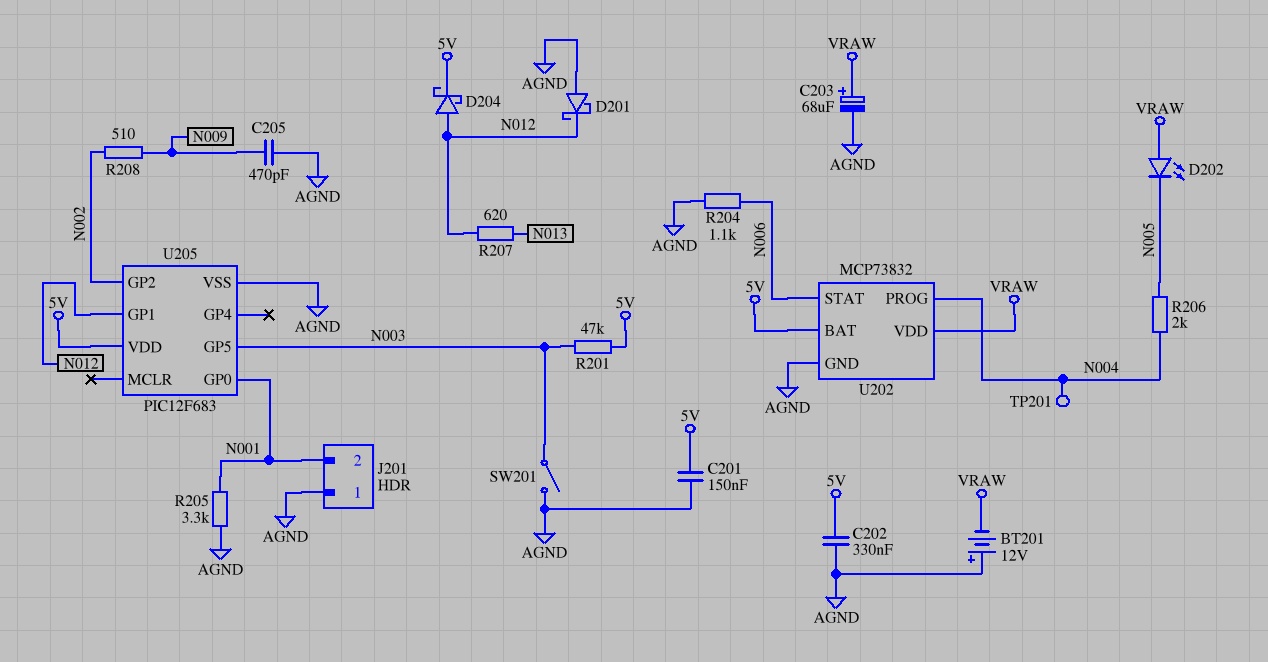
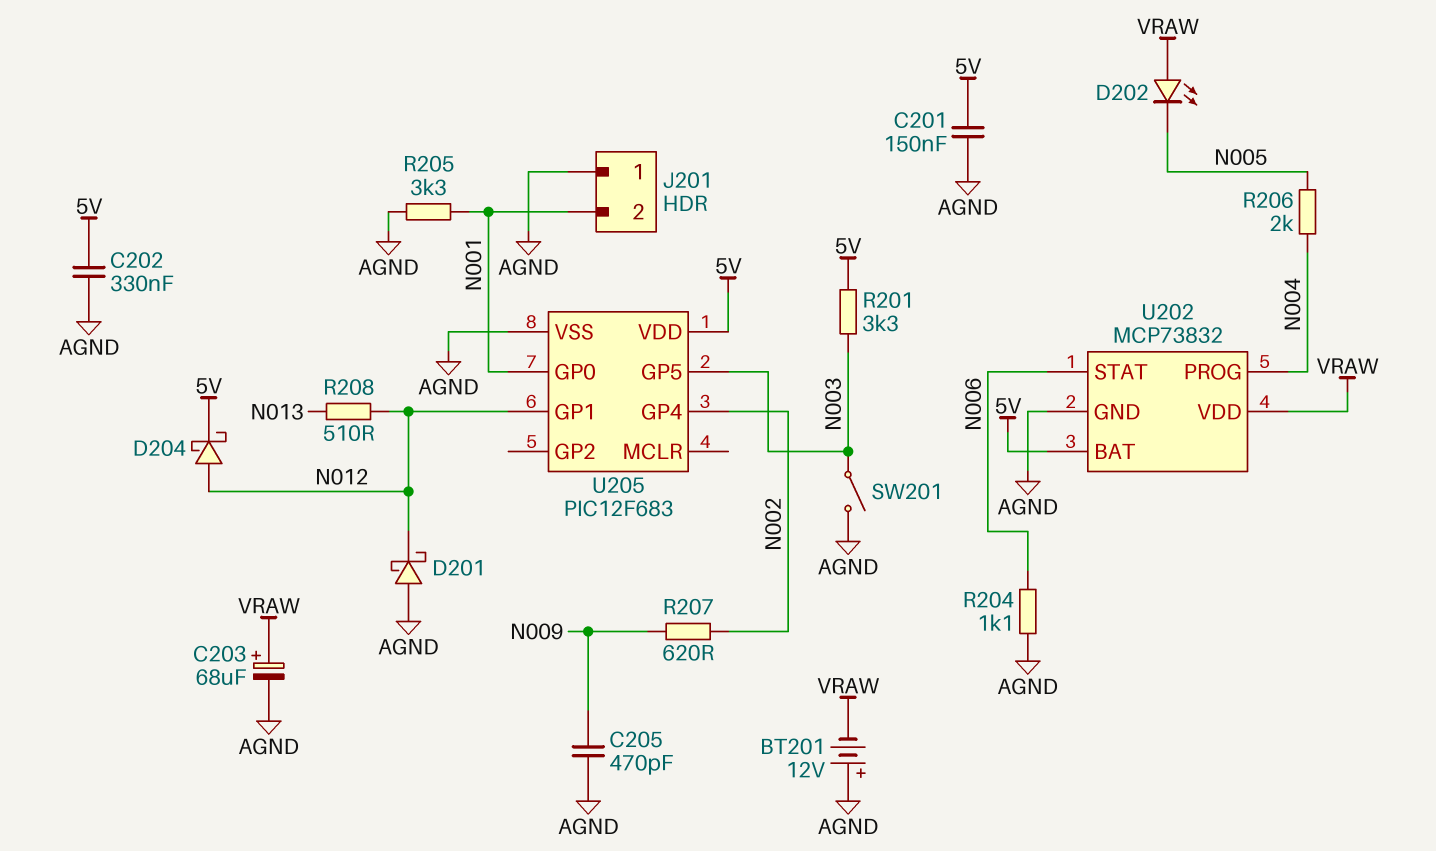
R201: 47k (5V, N003) -> 3.3k (5V, N003)
R207: 620 (N012, N013) -> 620 (N002, N009)
R208: 510 (N002, N009) -> 510 (N012, N013)
TP201: test point (N004) -> none
U205 pin GP2: N002 -> none
U205 pin GP4: none -> N002

